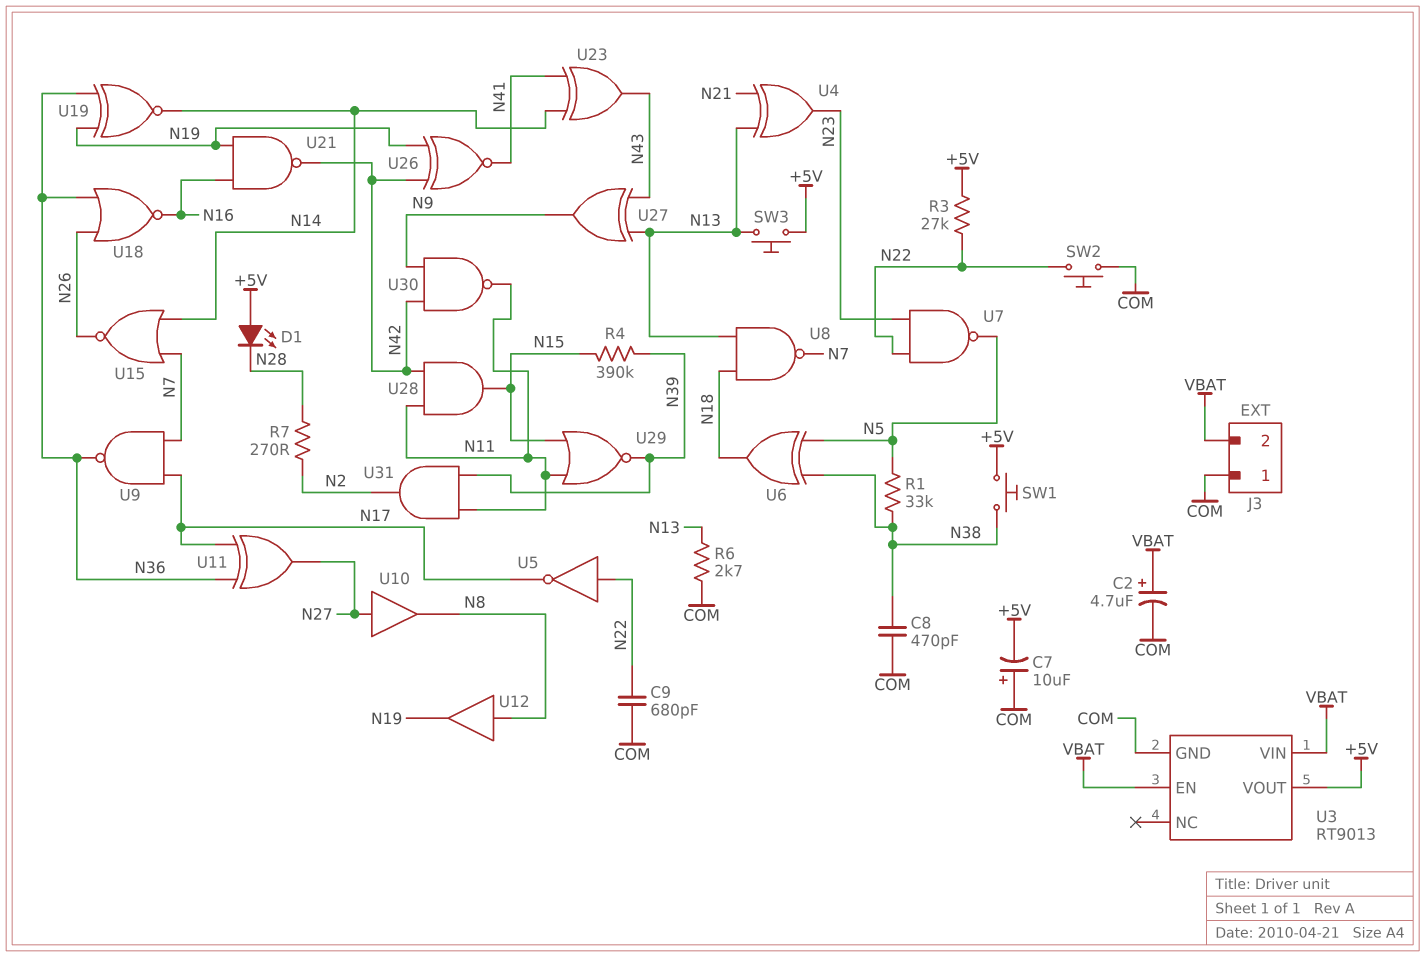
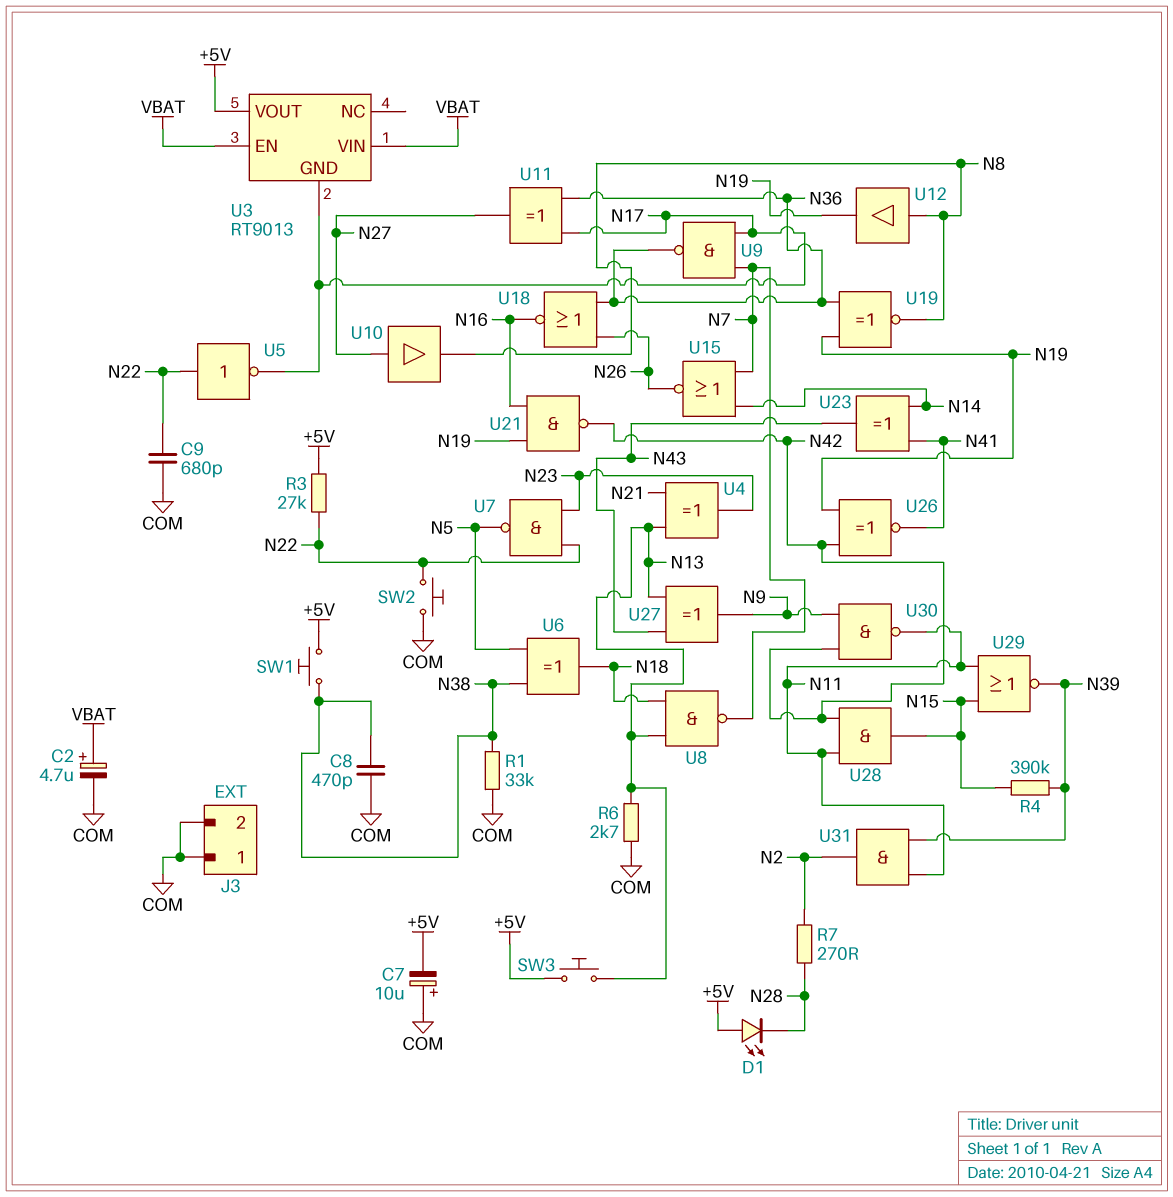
J3 pin 2: VBAT -> COM
R1: 33k (N5, N38) -> 33k (COM, N38)
U3 pin GND: COM -> N17
U19: XNOR (in N19, in N36, out N14) -> XNOR (in N19, in N36, out N8)

